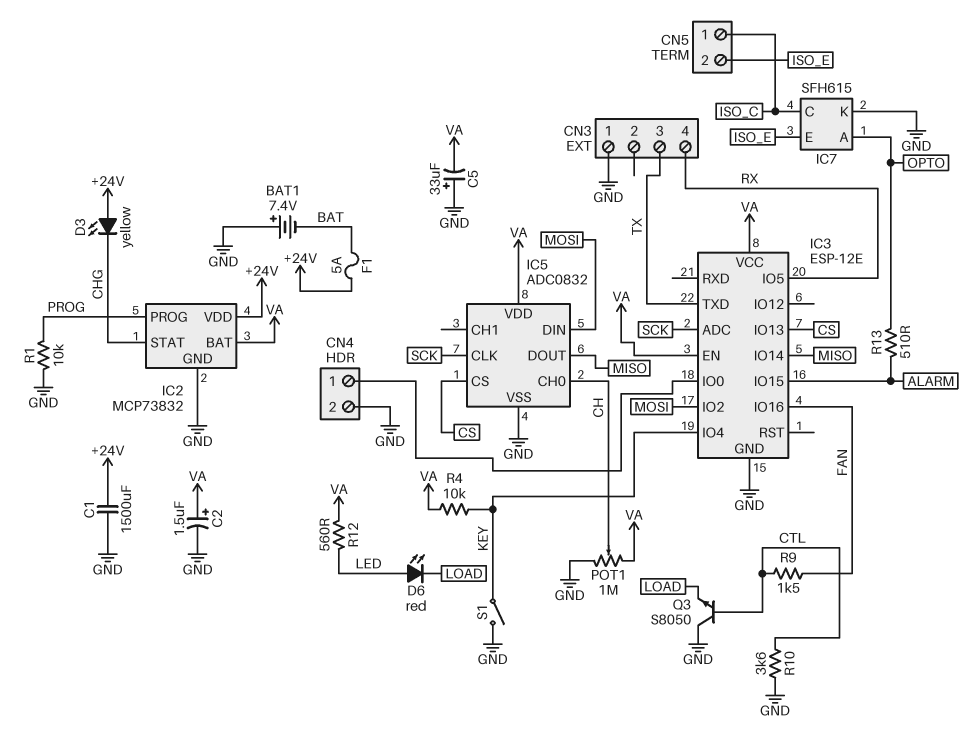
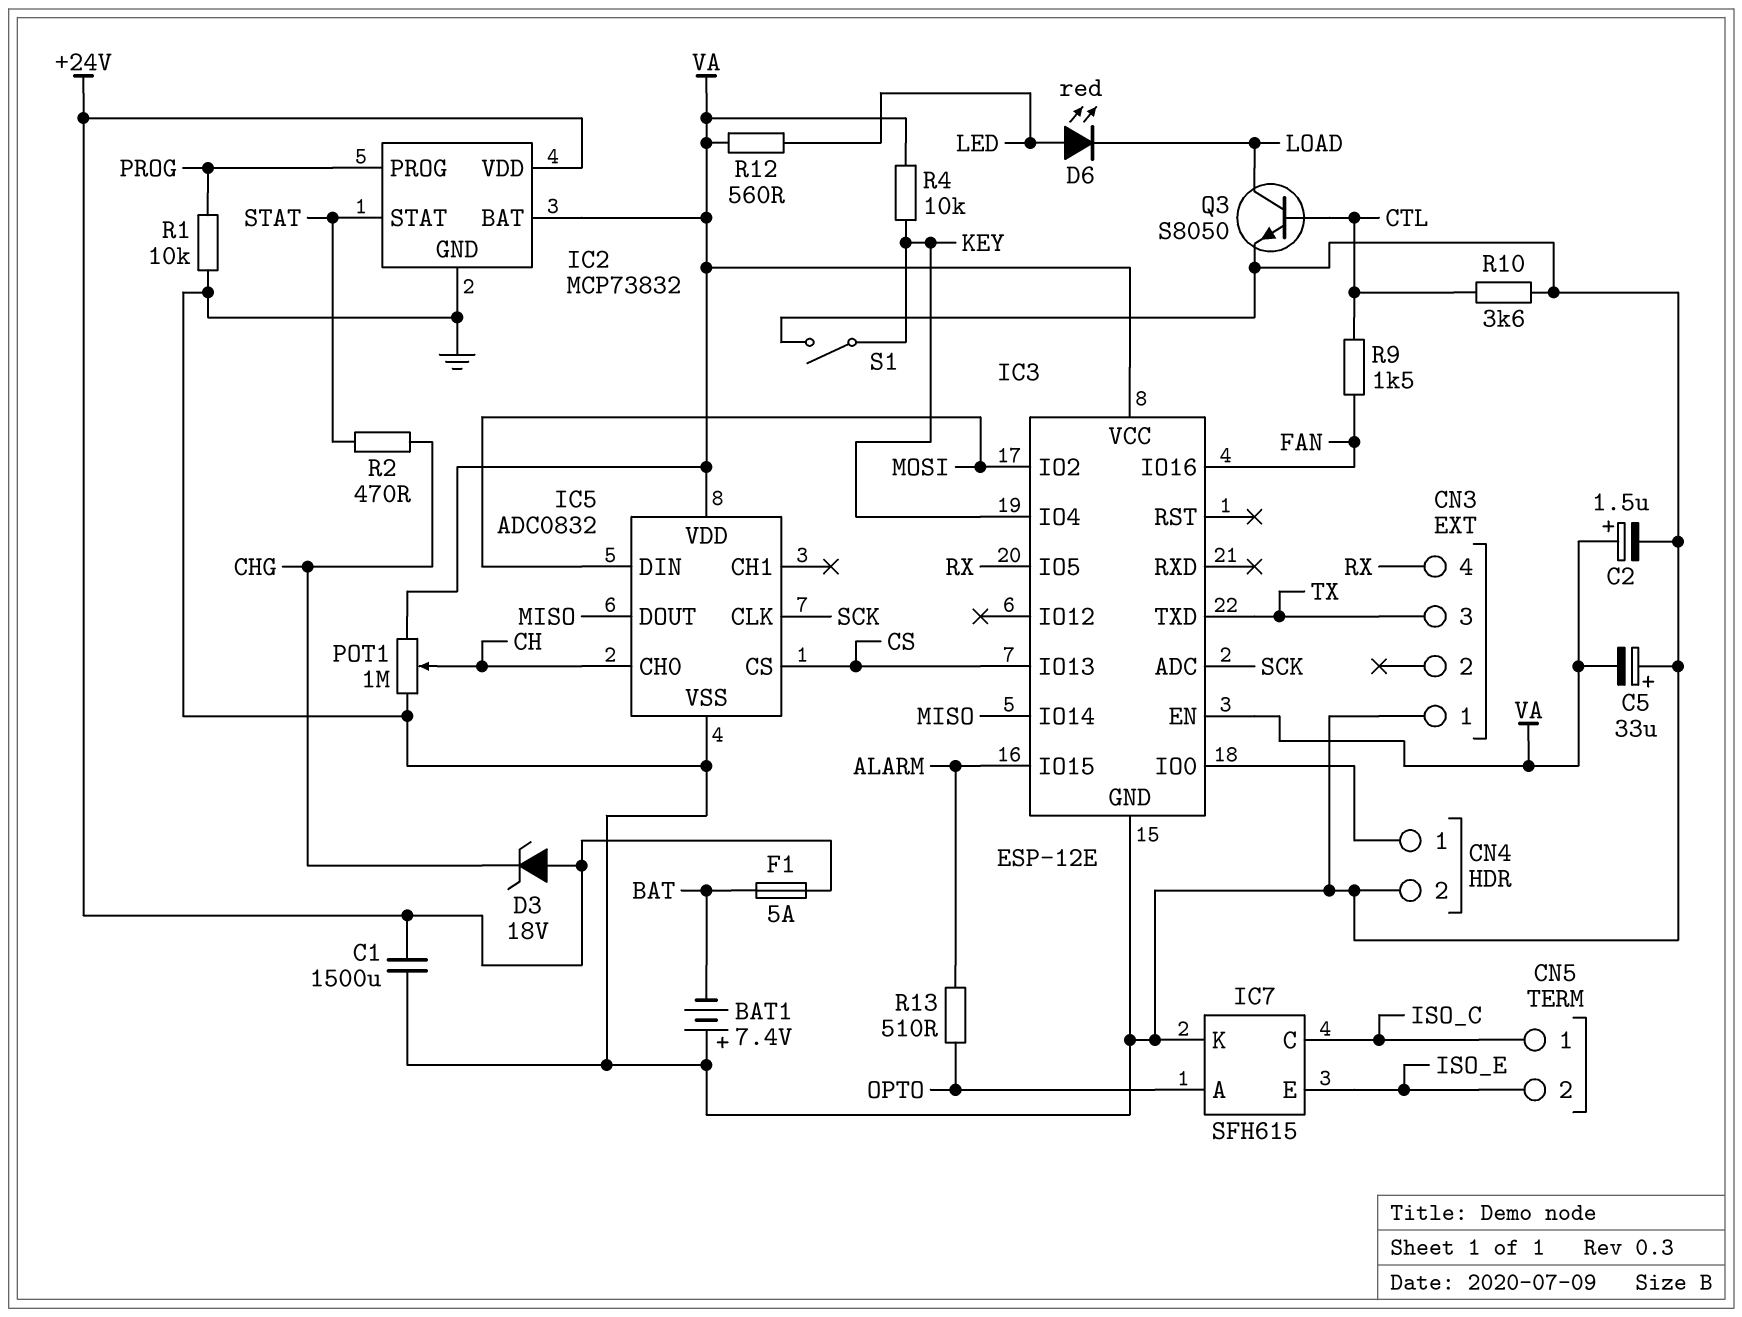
D3: LED yellow (A +24V, K CHG) -> zener 18V (A +24V, K CHG)
IC2 pin STAT: CHG -> STAT
Q3: NPN S8050 (B CTL, C GND, E LOAD) -> NPN S8050 (B CTL, C LOAD, E GND)
R2: none -> 470 (CHG, STAT)

